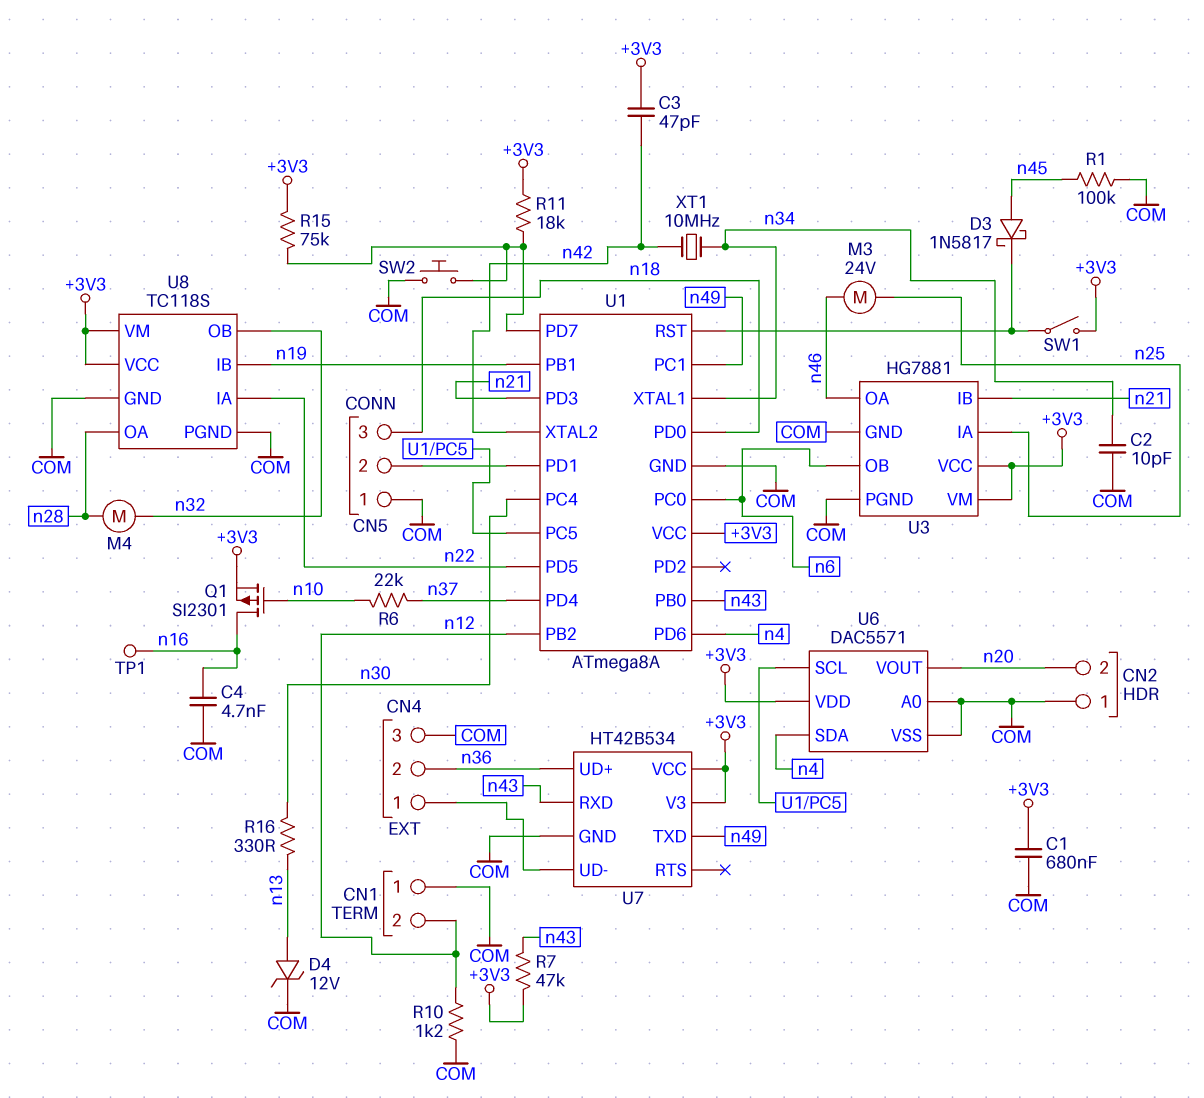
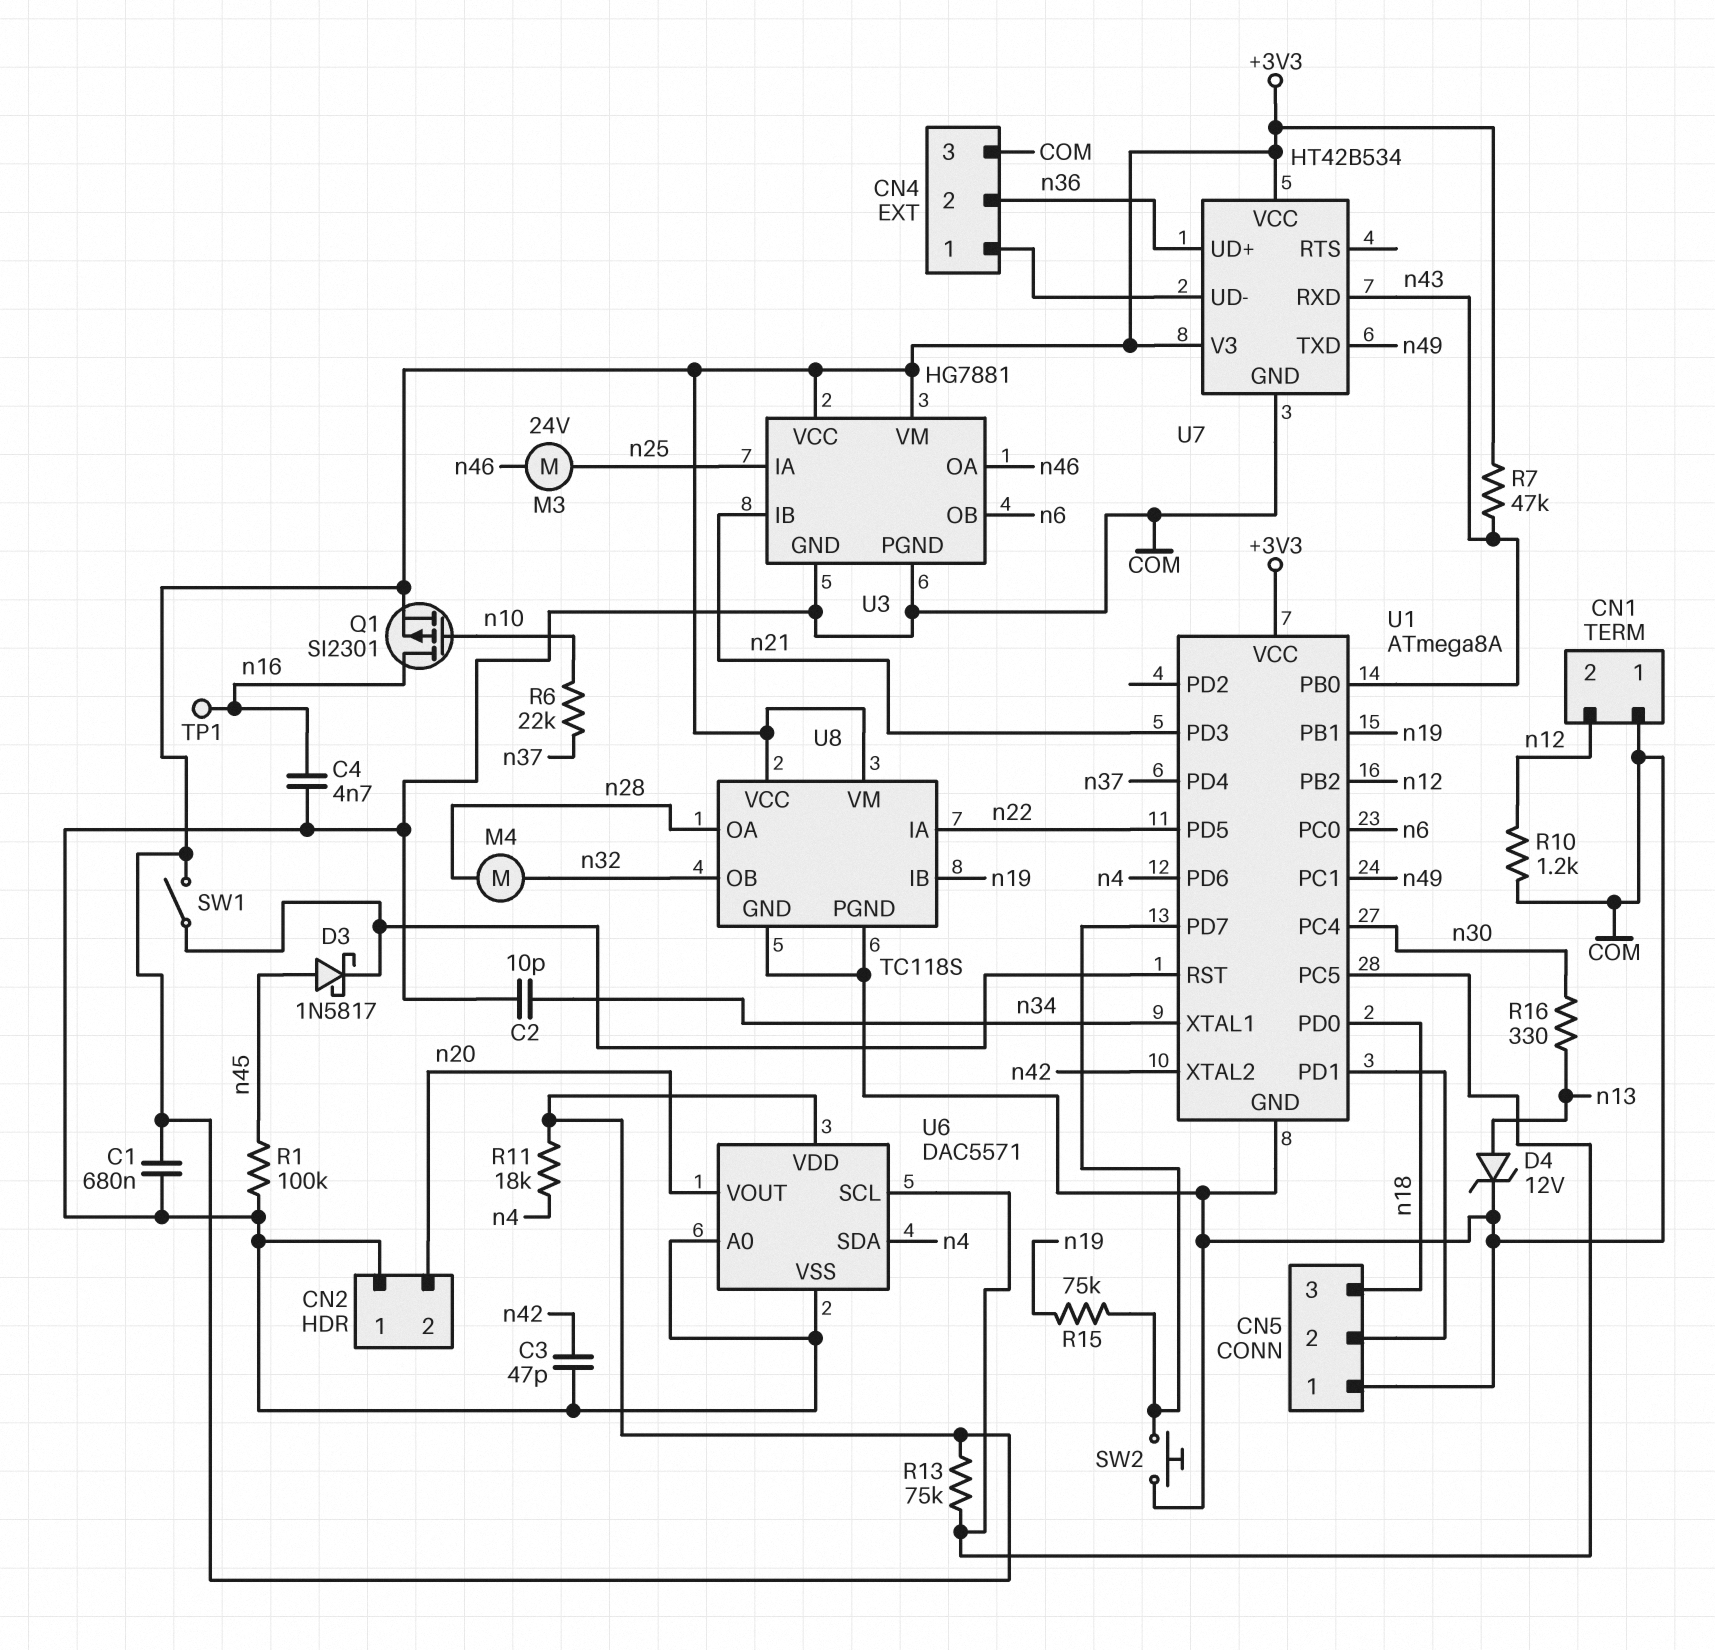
C3: 47pF (+3V3, n42) -> 47pF (COM, n42)
R11: 18k (+3V3, U1/PD7) -> 18k (+3V3, n4)
R13: none -> 75k (+3V3, U1/PC5)
R15: 75k (+3V3, U1/PD7) -> 75k (U1/PD7, n19)
XT1: 10MHz (n34, n42) -> none

